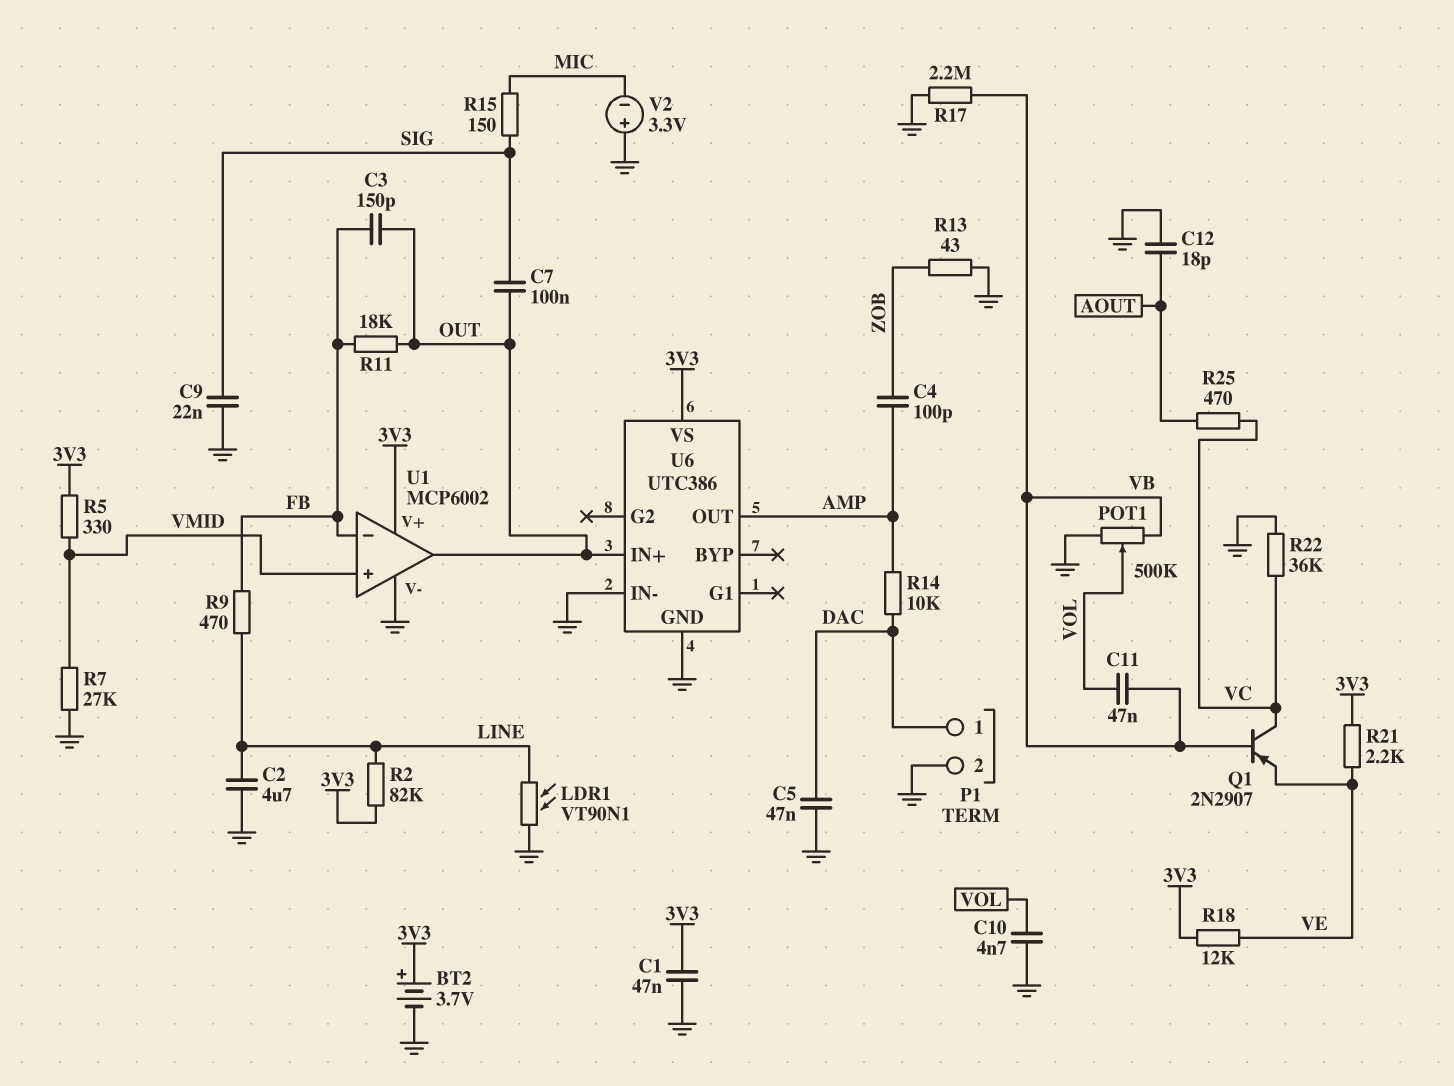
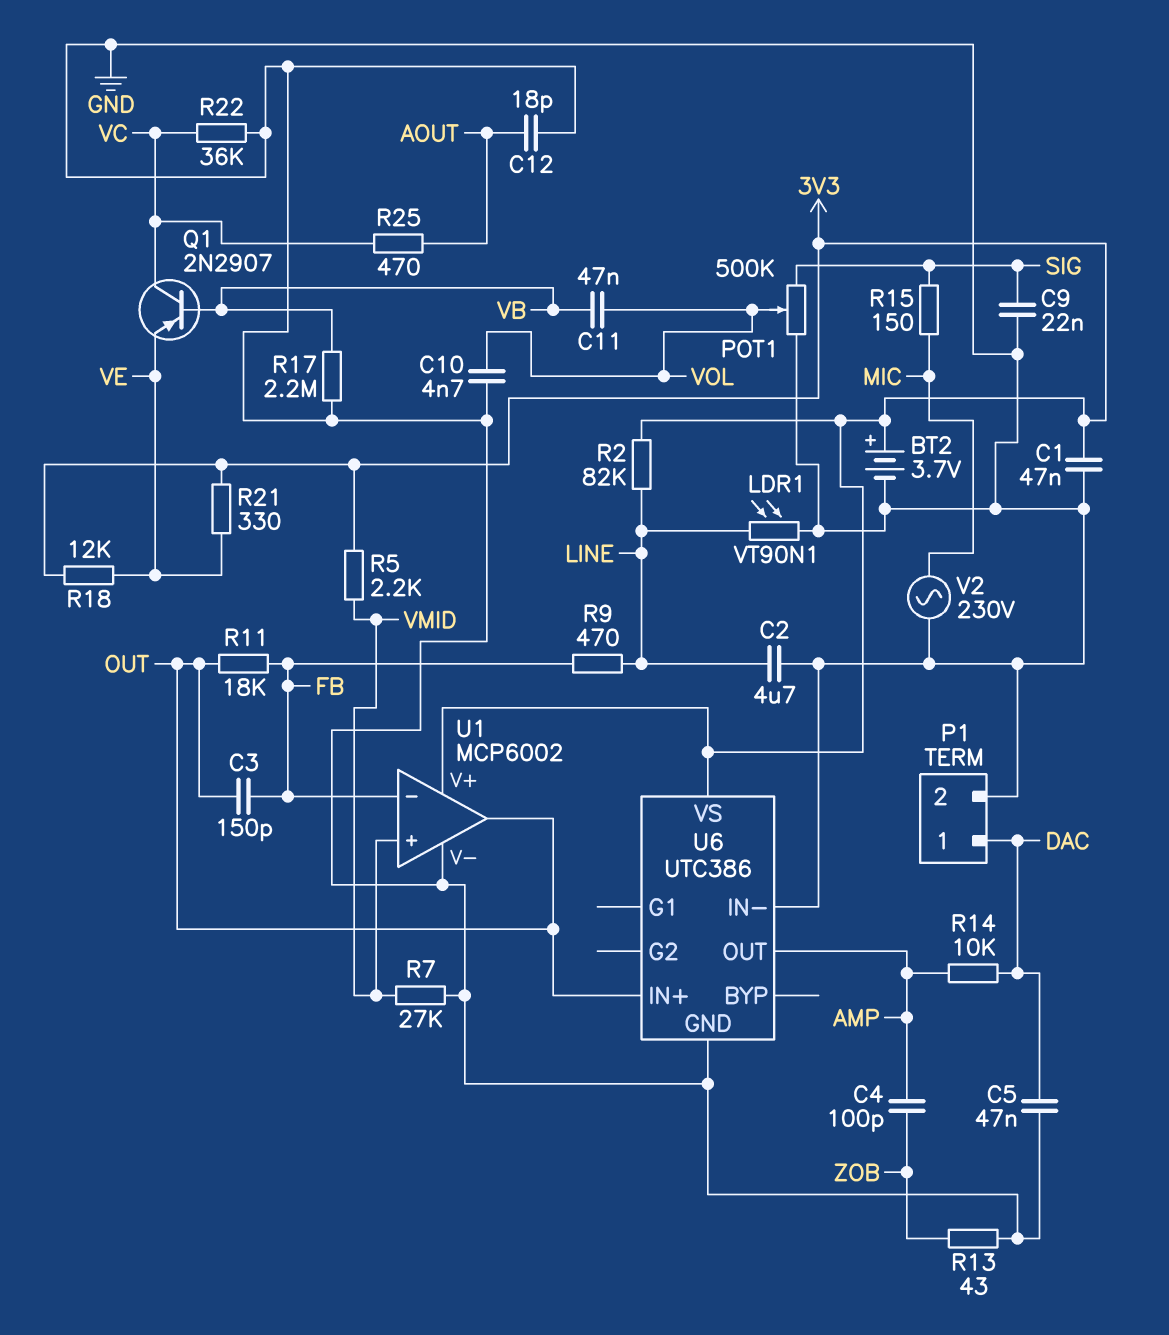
C7: 100nF (OUT, SIG) -> none
POT1: 500k (GND, VB, wiper VOL) -> 500k (GND, SIG, wiper VOL)
R5: 330 (3V3, VMID) -> 2.2k (3V3, VMID)
R21: 2.2k (3V3, VE) -> 330 (3V3, VE)
V2: 3.3V (plus GND, minus MIC) -> AC 230V (GND, MIC)

